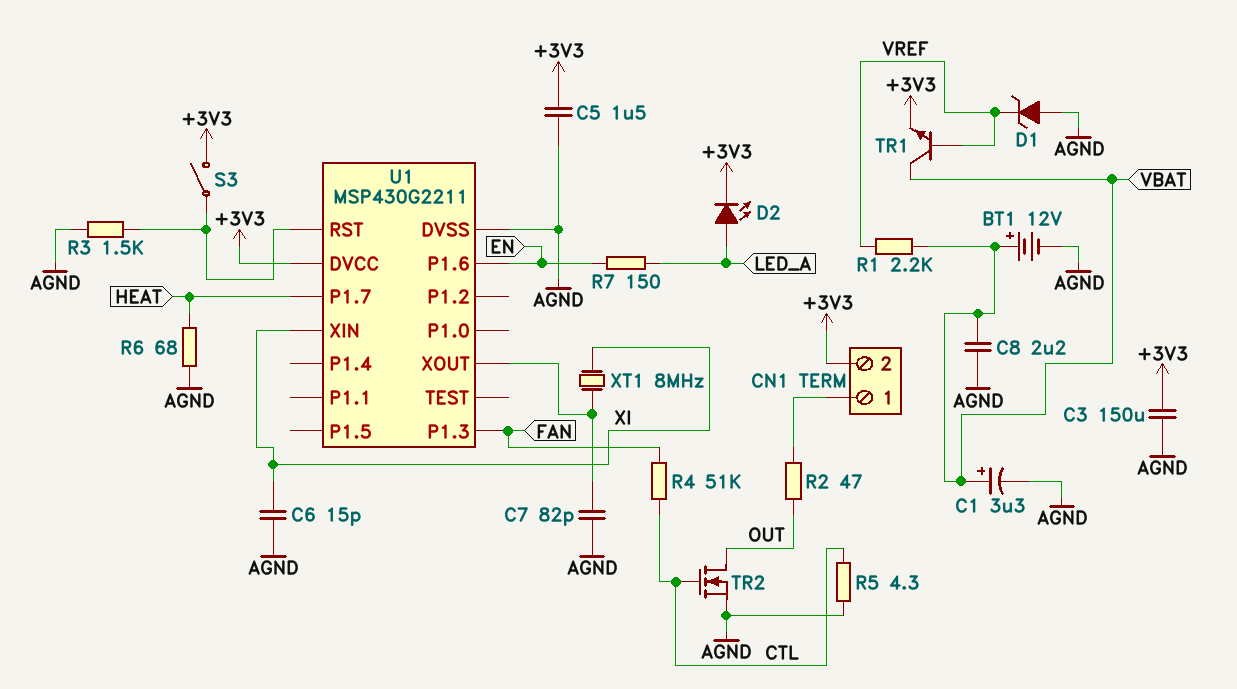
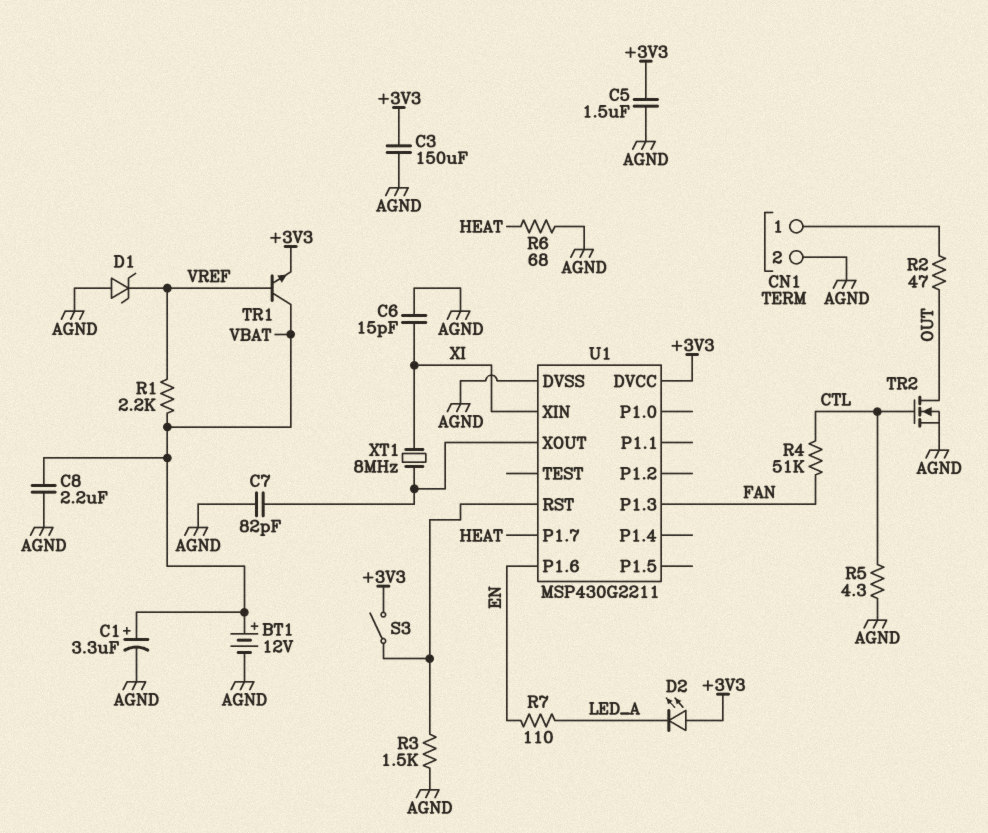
CN1 pin 2: +3V3 -> AGND
D2: LED (A LED_A, K +3V3) -> LED (A +3V3, K LED_A)
R7: 150 (EN, LED_A) -> 110 (EN, LED_A)

